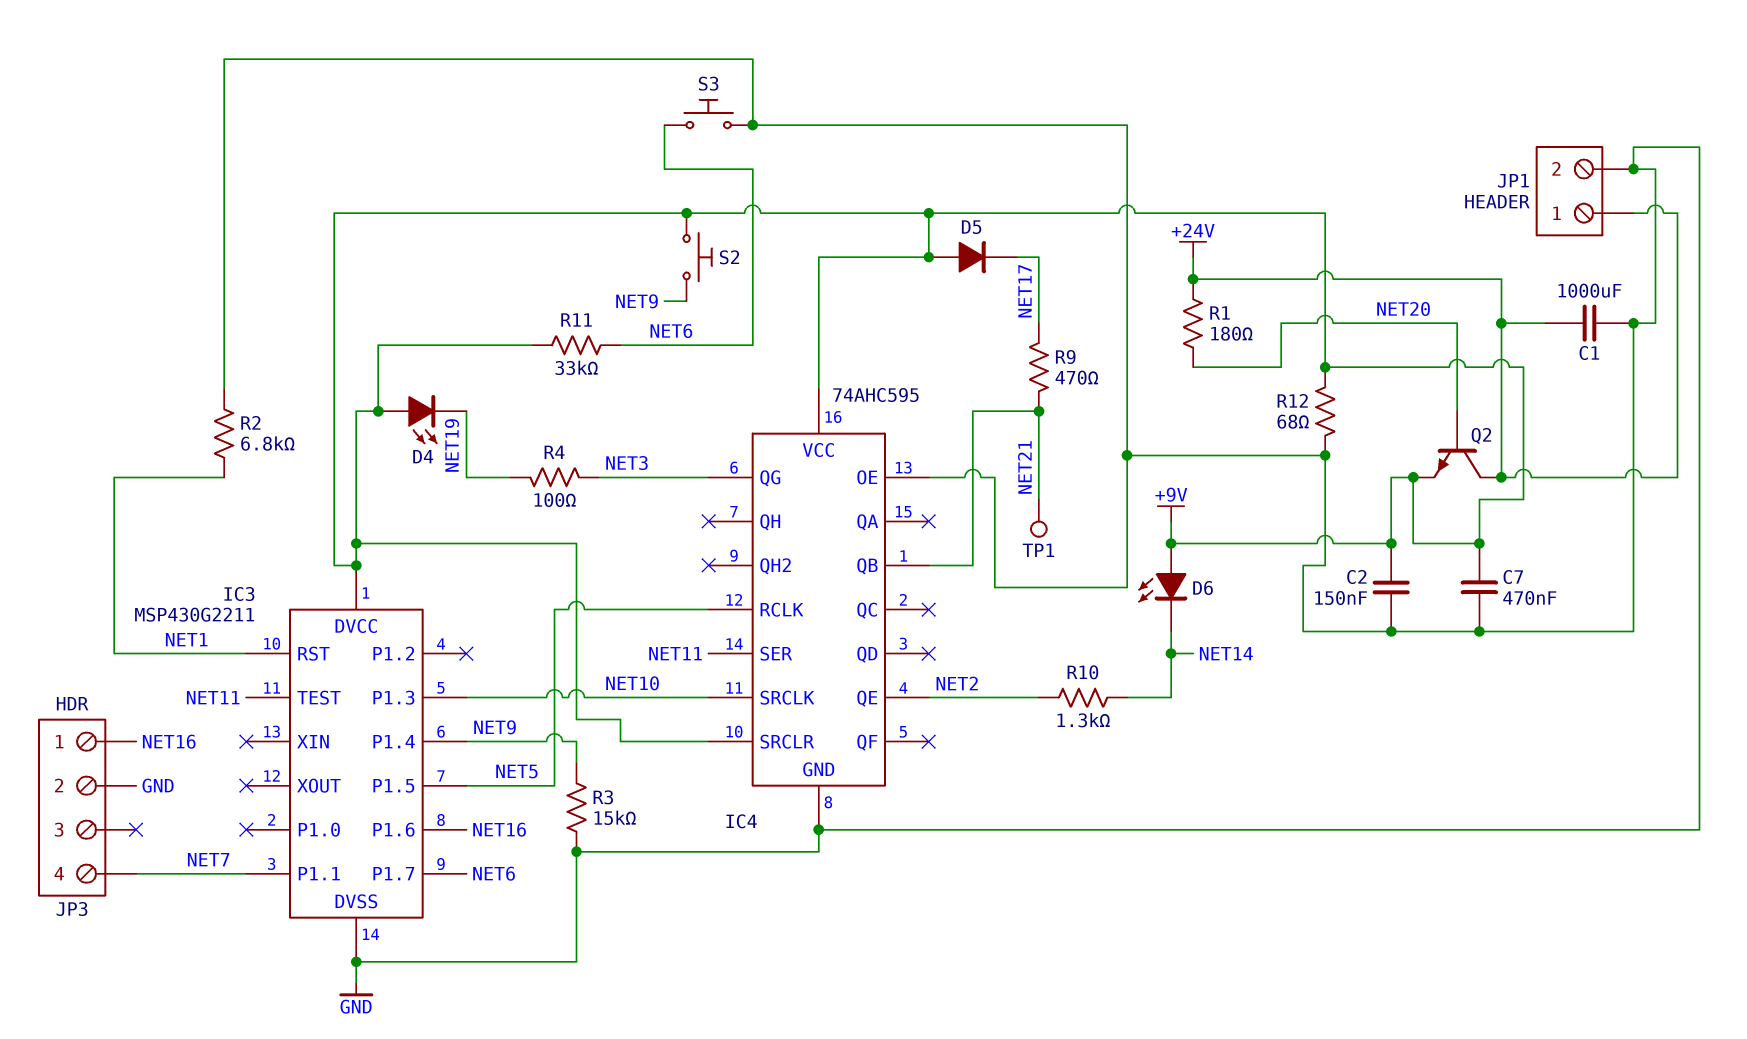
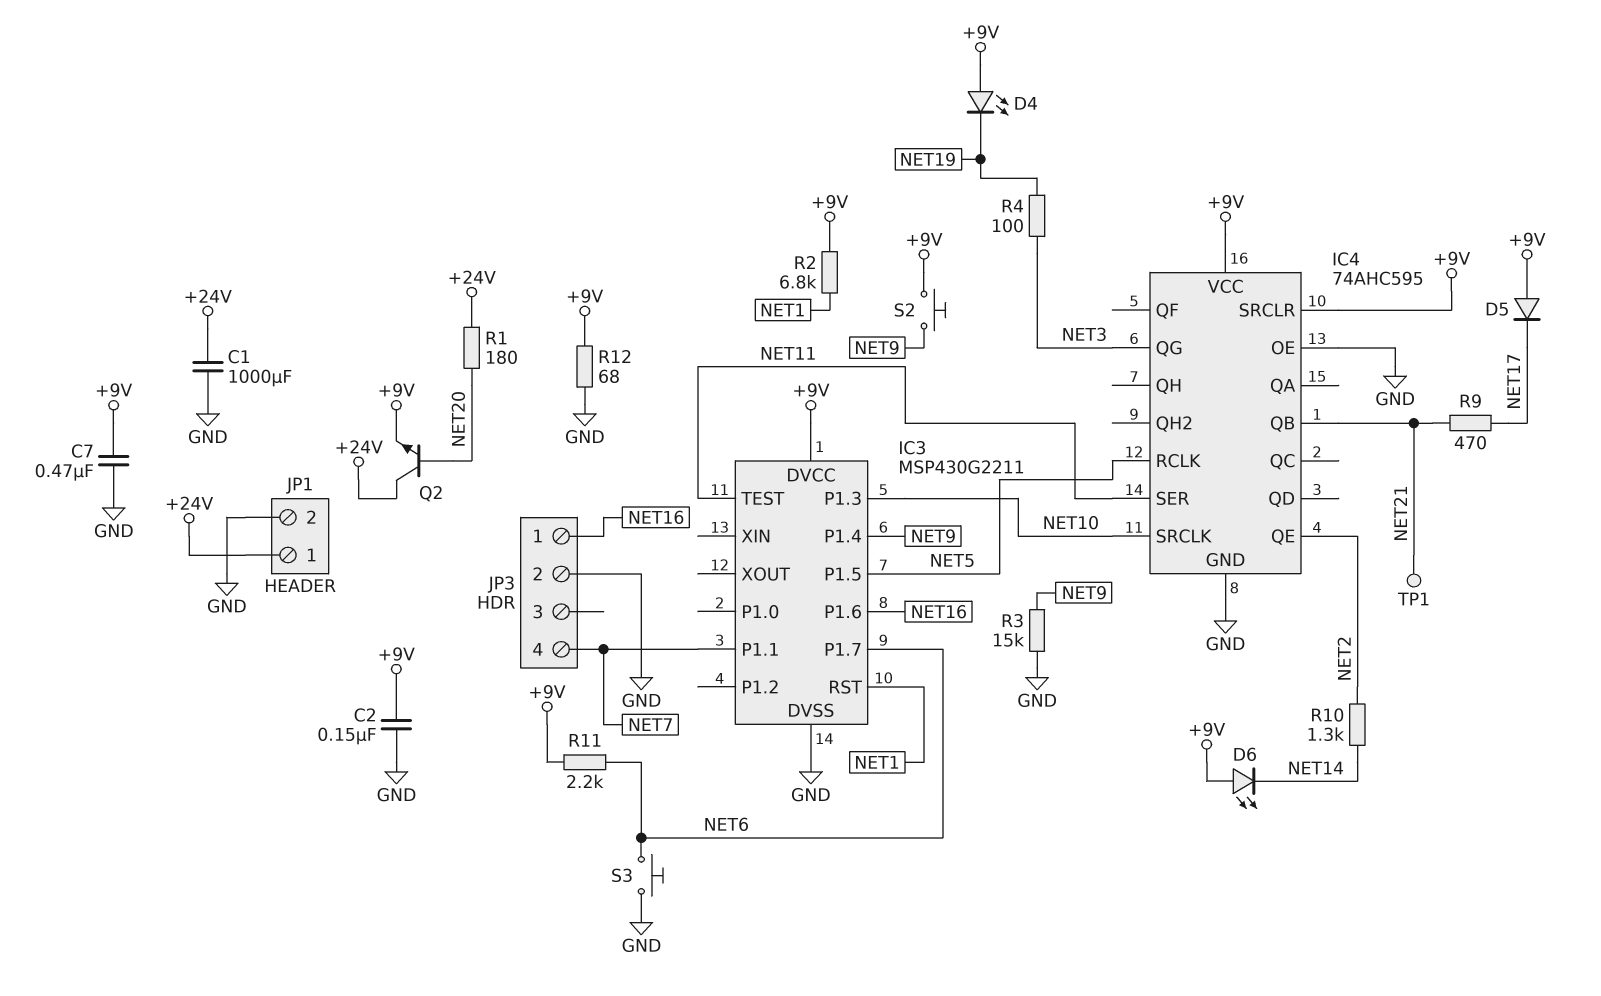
R2: 6.8k (GND, NET1) -> 6.8k (+9V, NET1)
R11: 33k (+9V, NET6) -> 2.2k (+9V, NET6)

